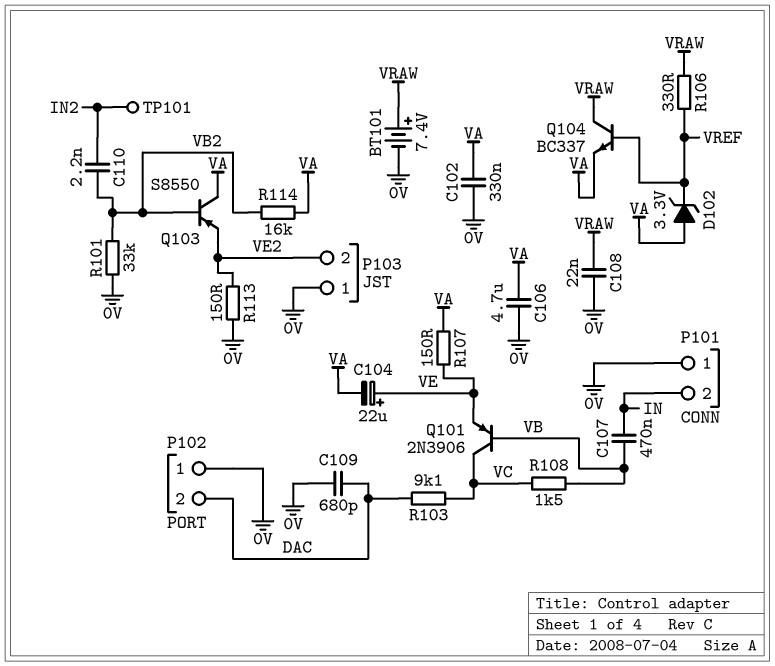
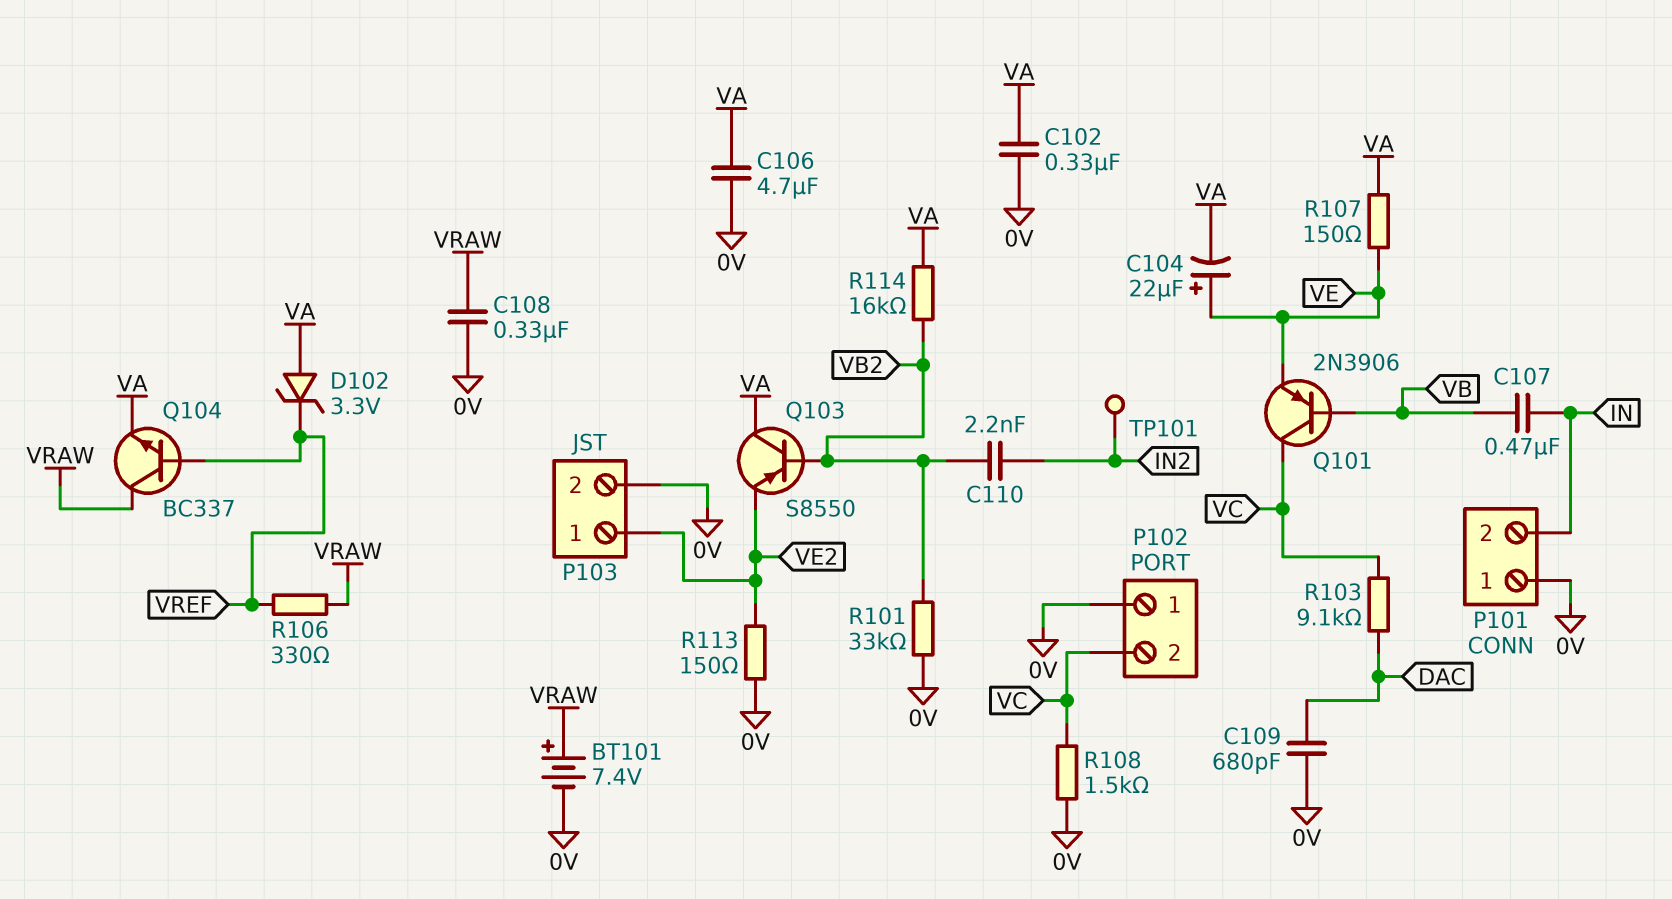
C108: 22nF (0V, VRAW) -> 330nF (0V, VRAW)
P102 pin 2: DAC -> VC
P103 pin 1: 0V -> VE2
P103 pin 2: VE2 -> 0V
R108: 1.5k (VB, VC) -> 1.5k (0V, VC)

